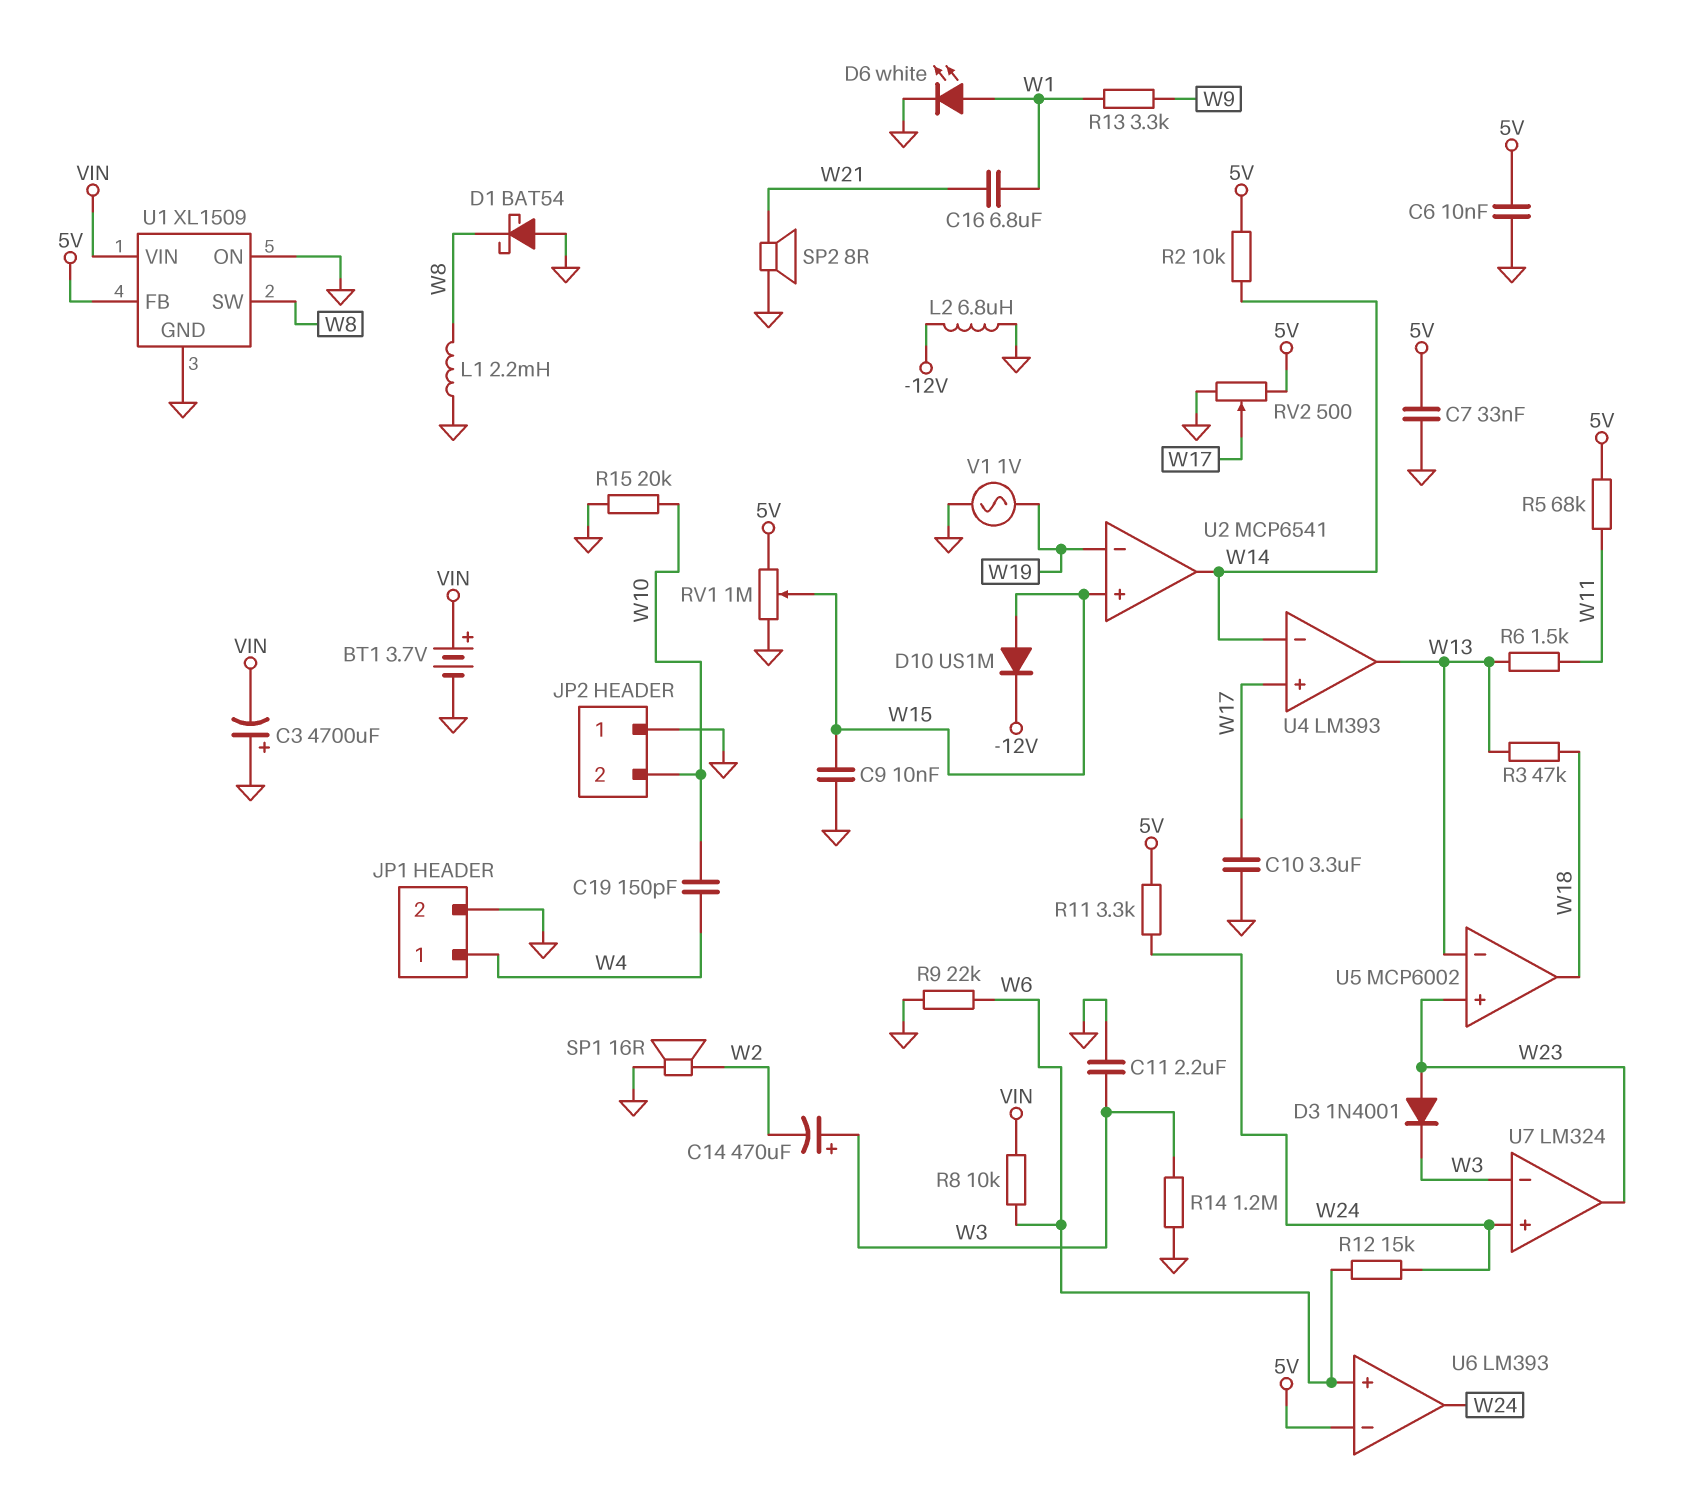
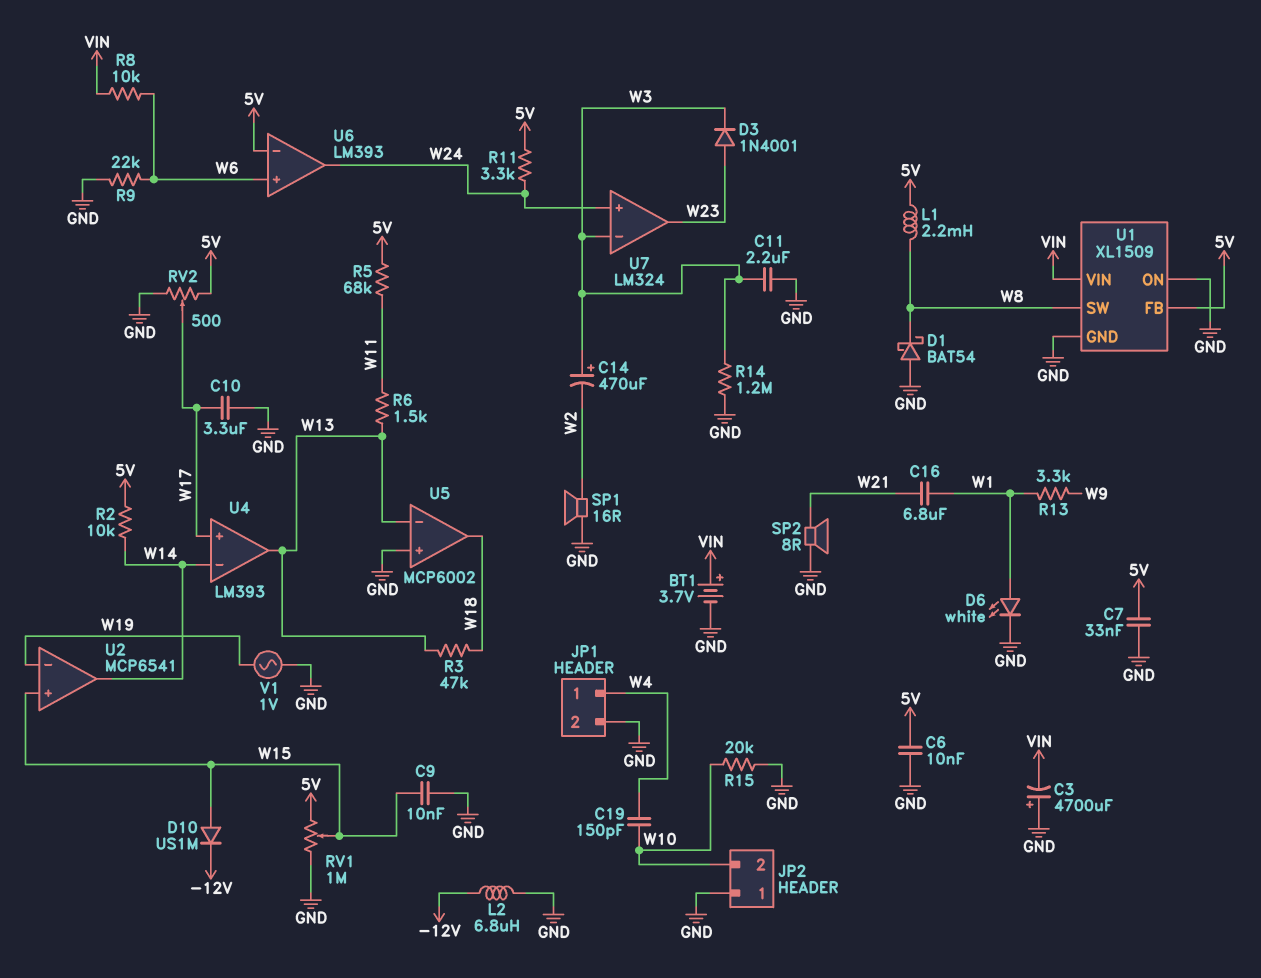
L1: 2.2mH (GND, W8) -> 2.2mH (5V, W8)
R12: 15k (W6, W24) -> none
U5 pin in+: W23 -> GND

